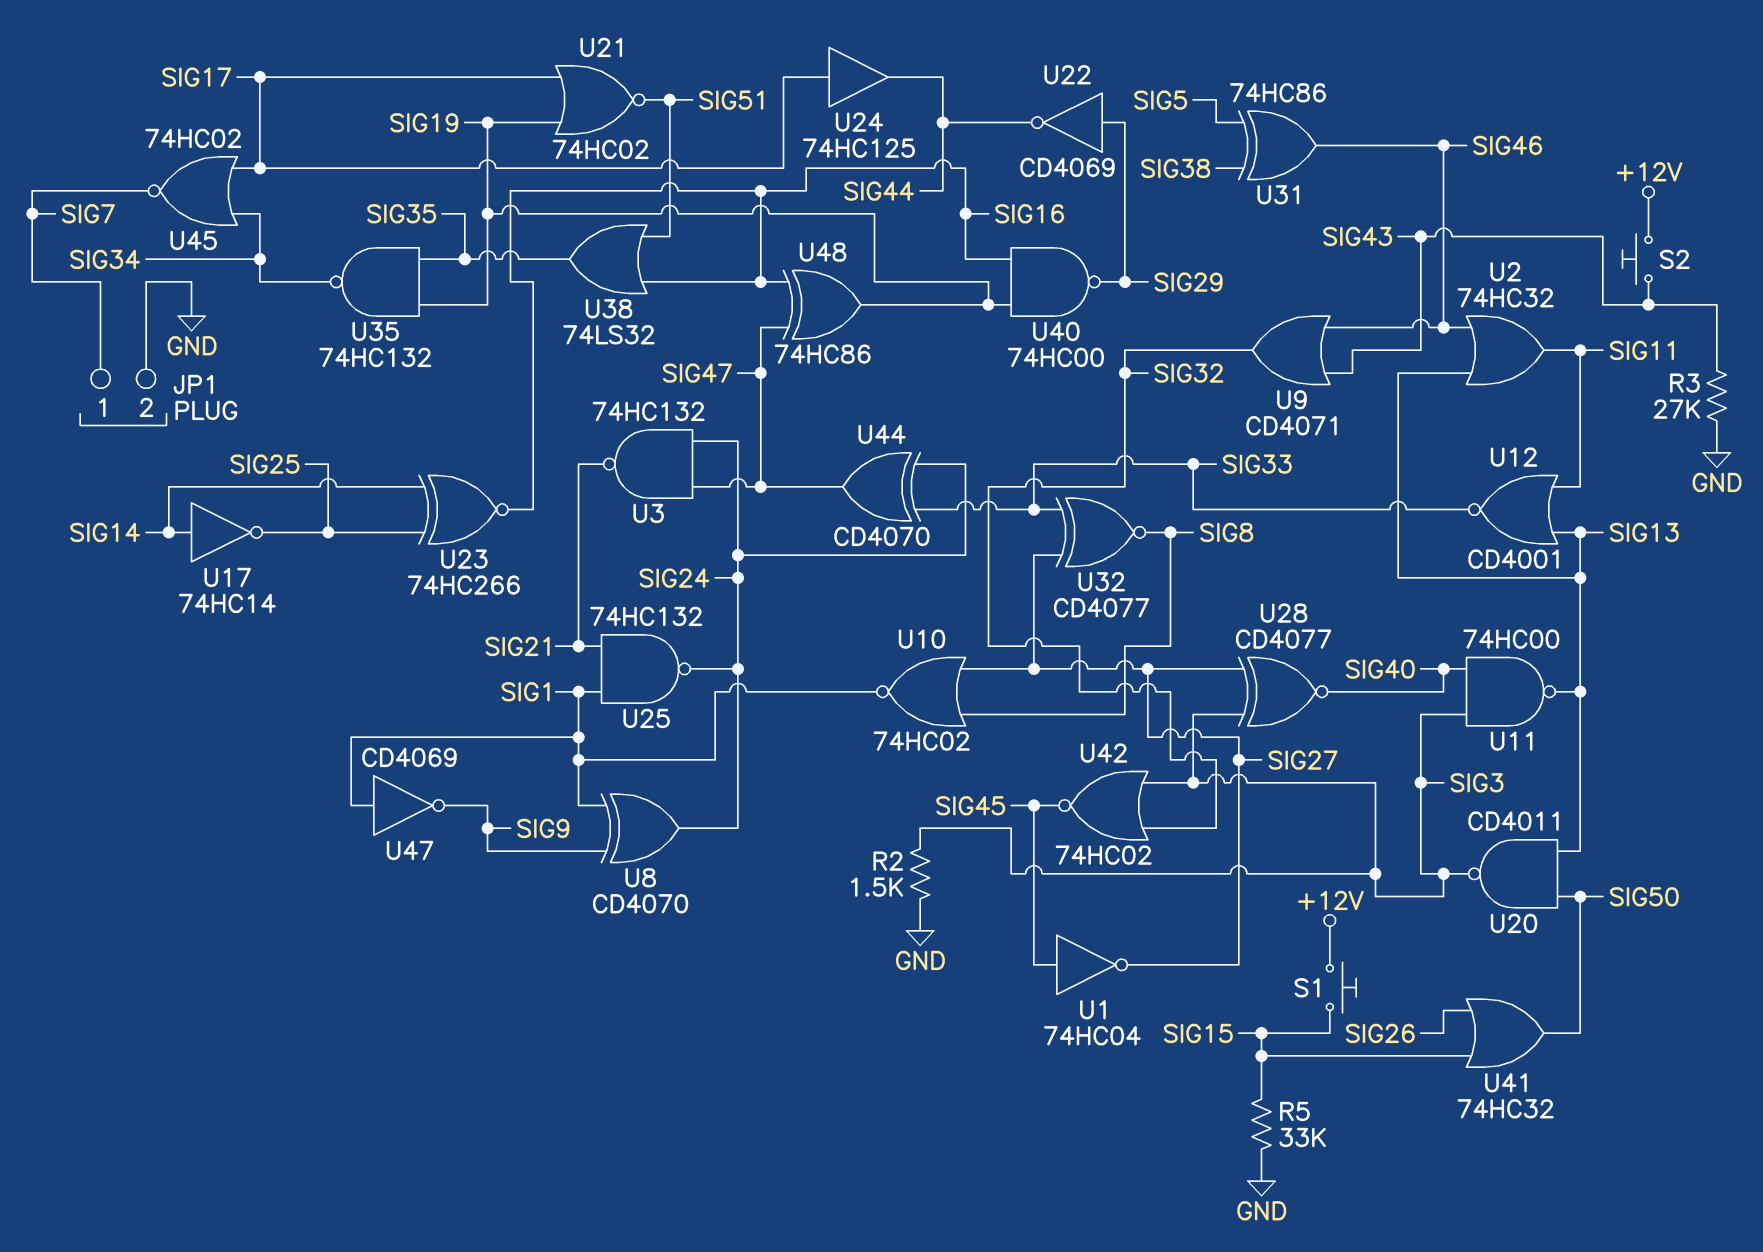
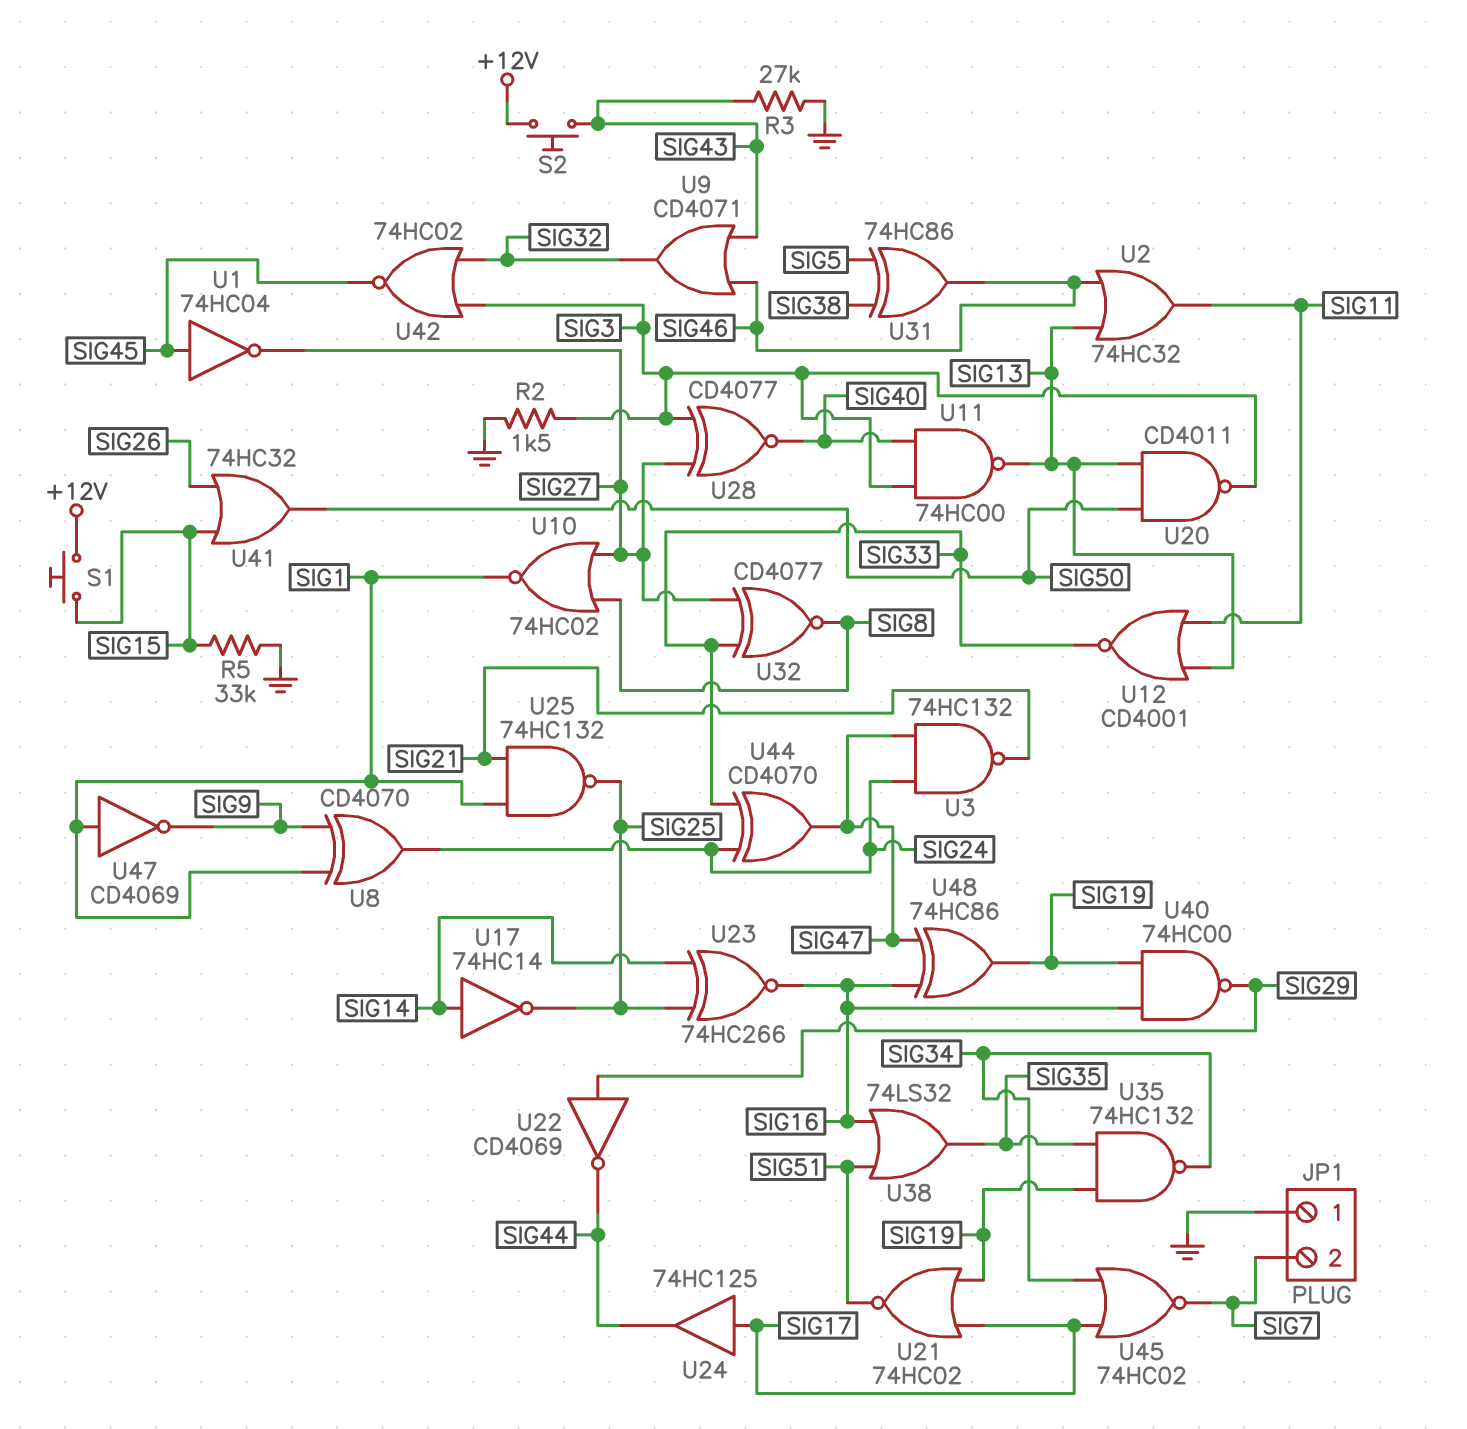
JP1 pin 1: SIG7 -> GND
JP1 pin 2: GND -> SIG7
U25: NAND 74HC132 (in SIG1, in SIG21, out SIG24) -> NAND 74HC132 (in SIG1, in SIG21, out SIG25)

